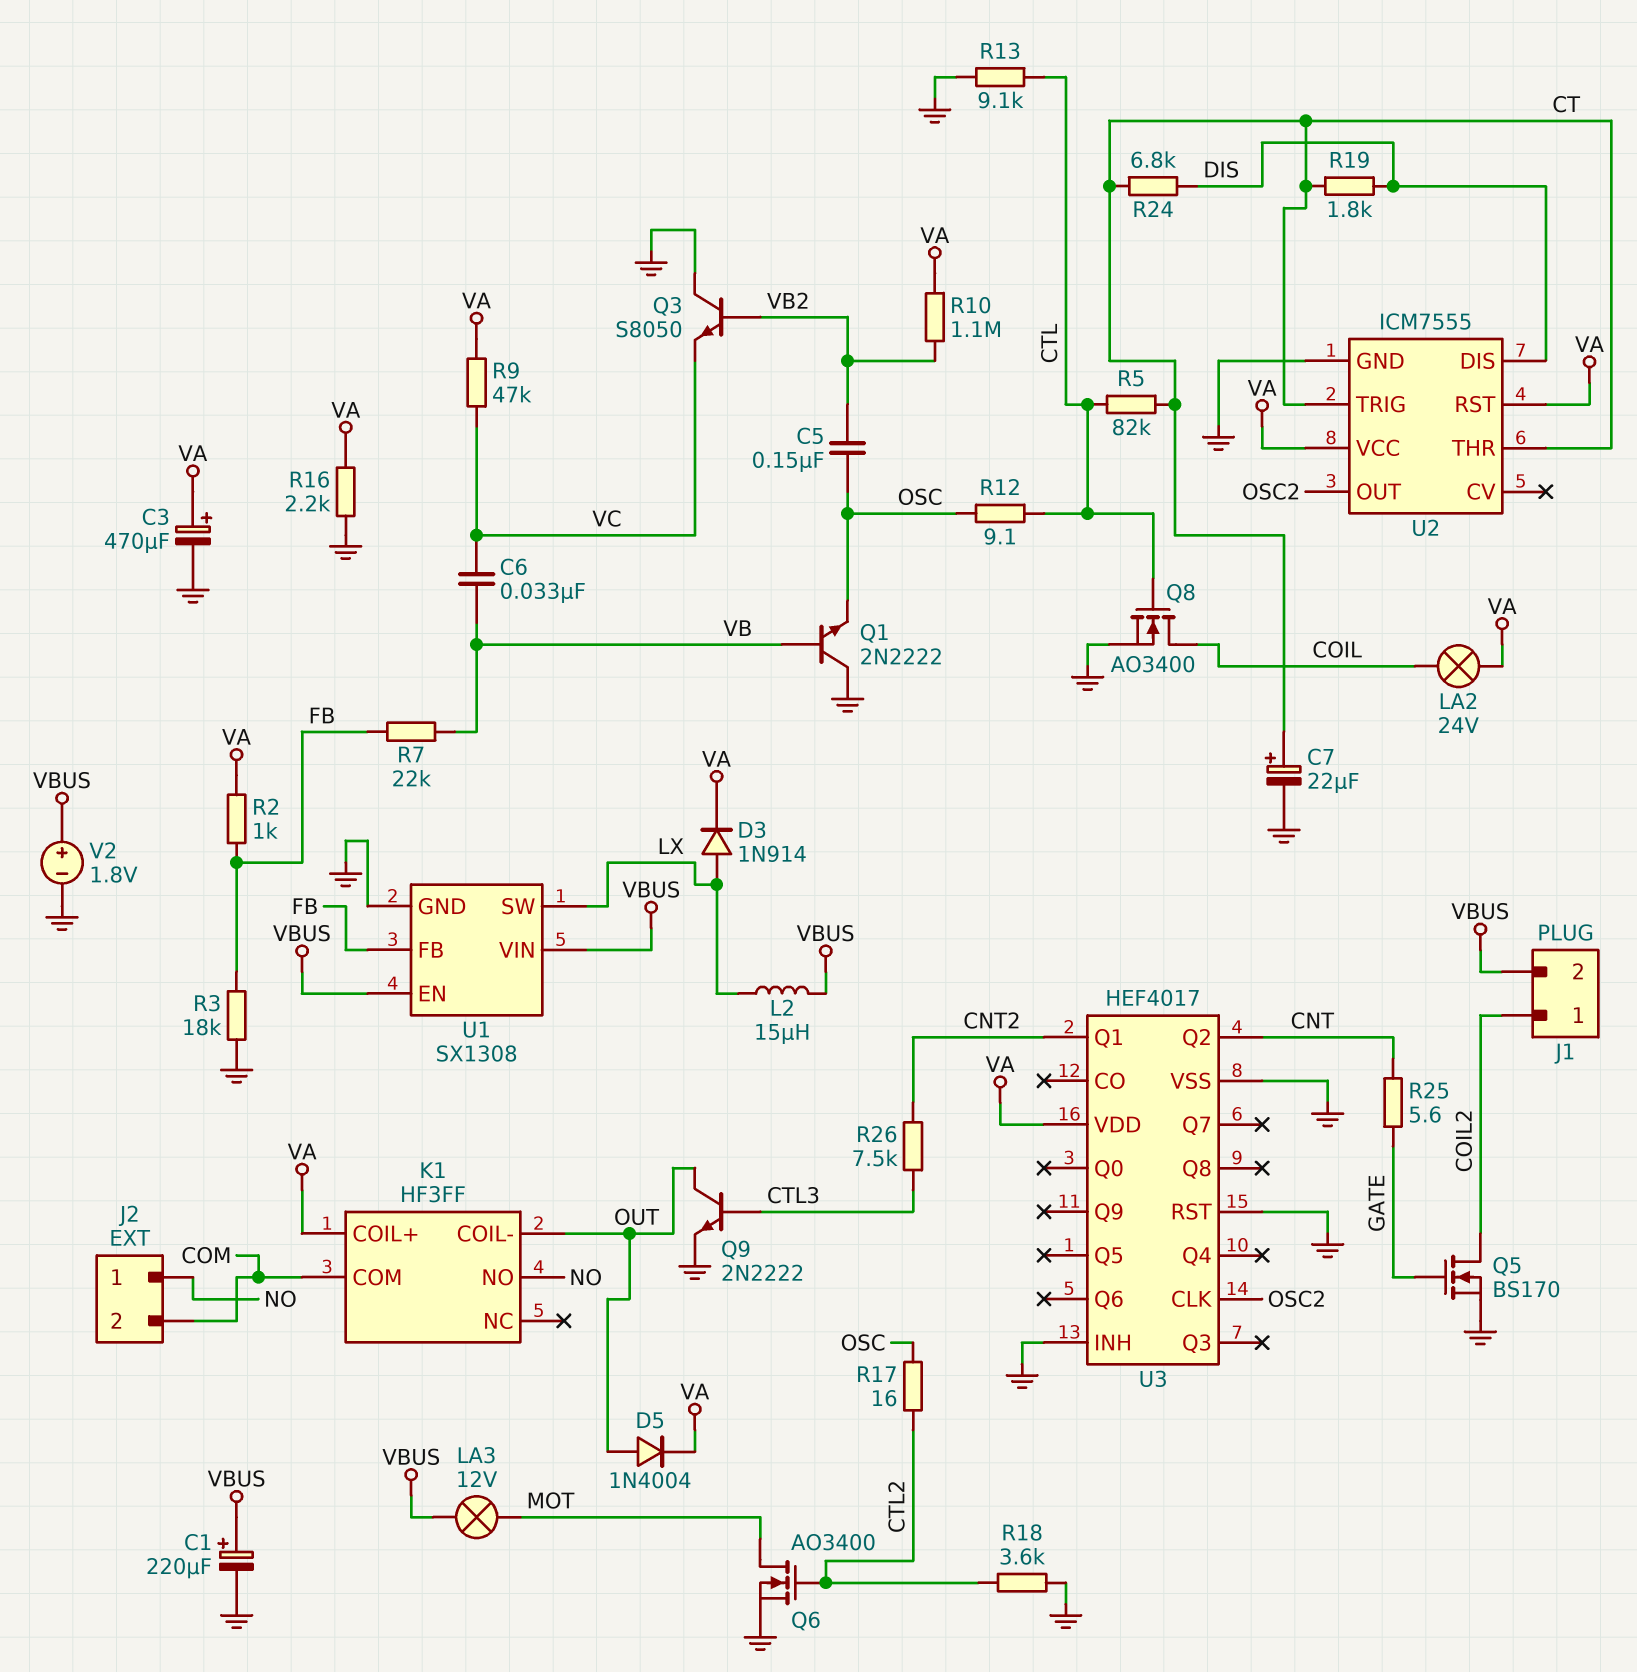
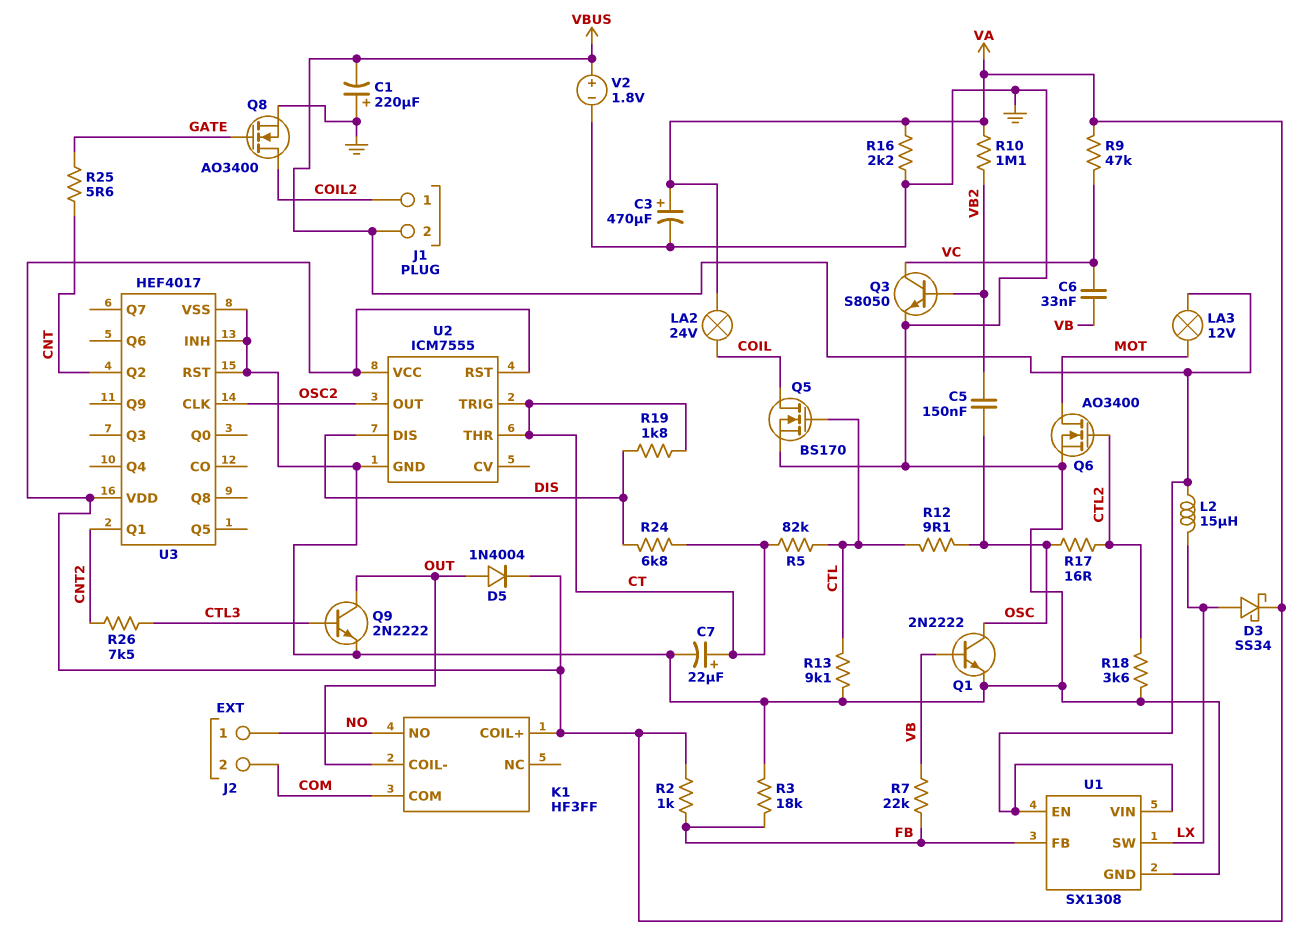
C1: 220uF (plus VBUS, minus GND) -> 220uF (plus GND, minus VBUS)
D3: diode 1N914 (A LX, K VA) -> schottky SS34 (A LX, K VA)
Q1: NPN 2N2222 (B VB, C GND, E OSC) -> NPN 2N2222 (B VB, C OSC, E GND)
Q3: NPN S8050 (B VB2, C GND, E VC) -> NPN S8050 (B VB2, C VC, E GND)
Q5: NMOS BS170 (G GATE, D COIL2, S GND) -> NMOS BS170 (G CTL, D COIL, S GND)
Q8: NMOS AO3400 (G CTL, D COIL, S GND) -> NMOS AO3400 (G GATE, D COIL2, S GND)

